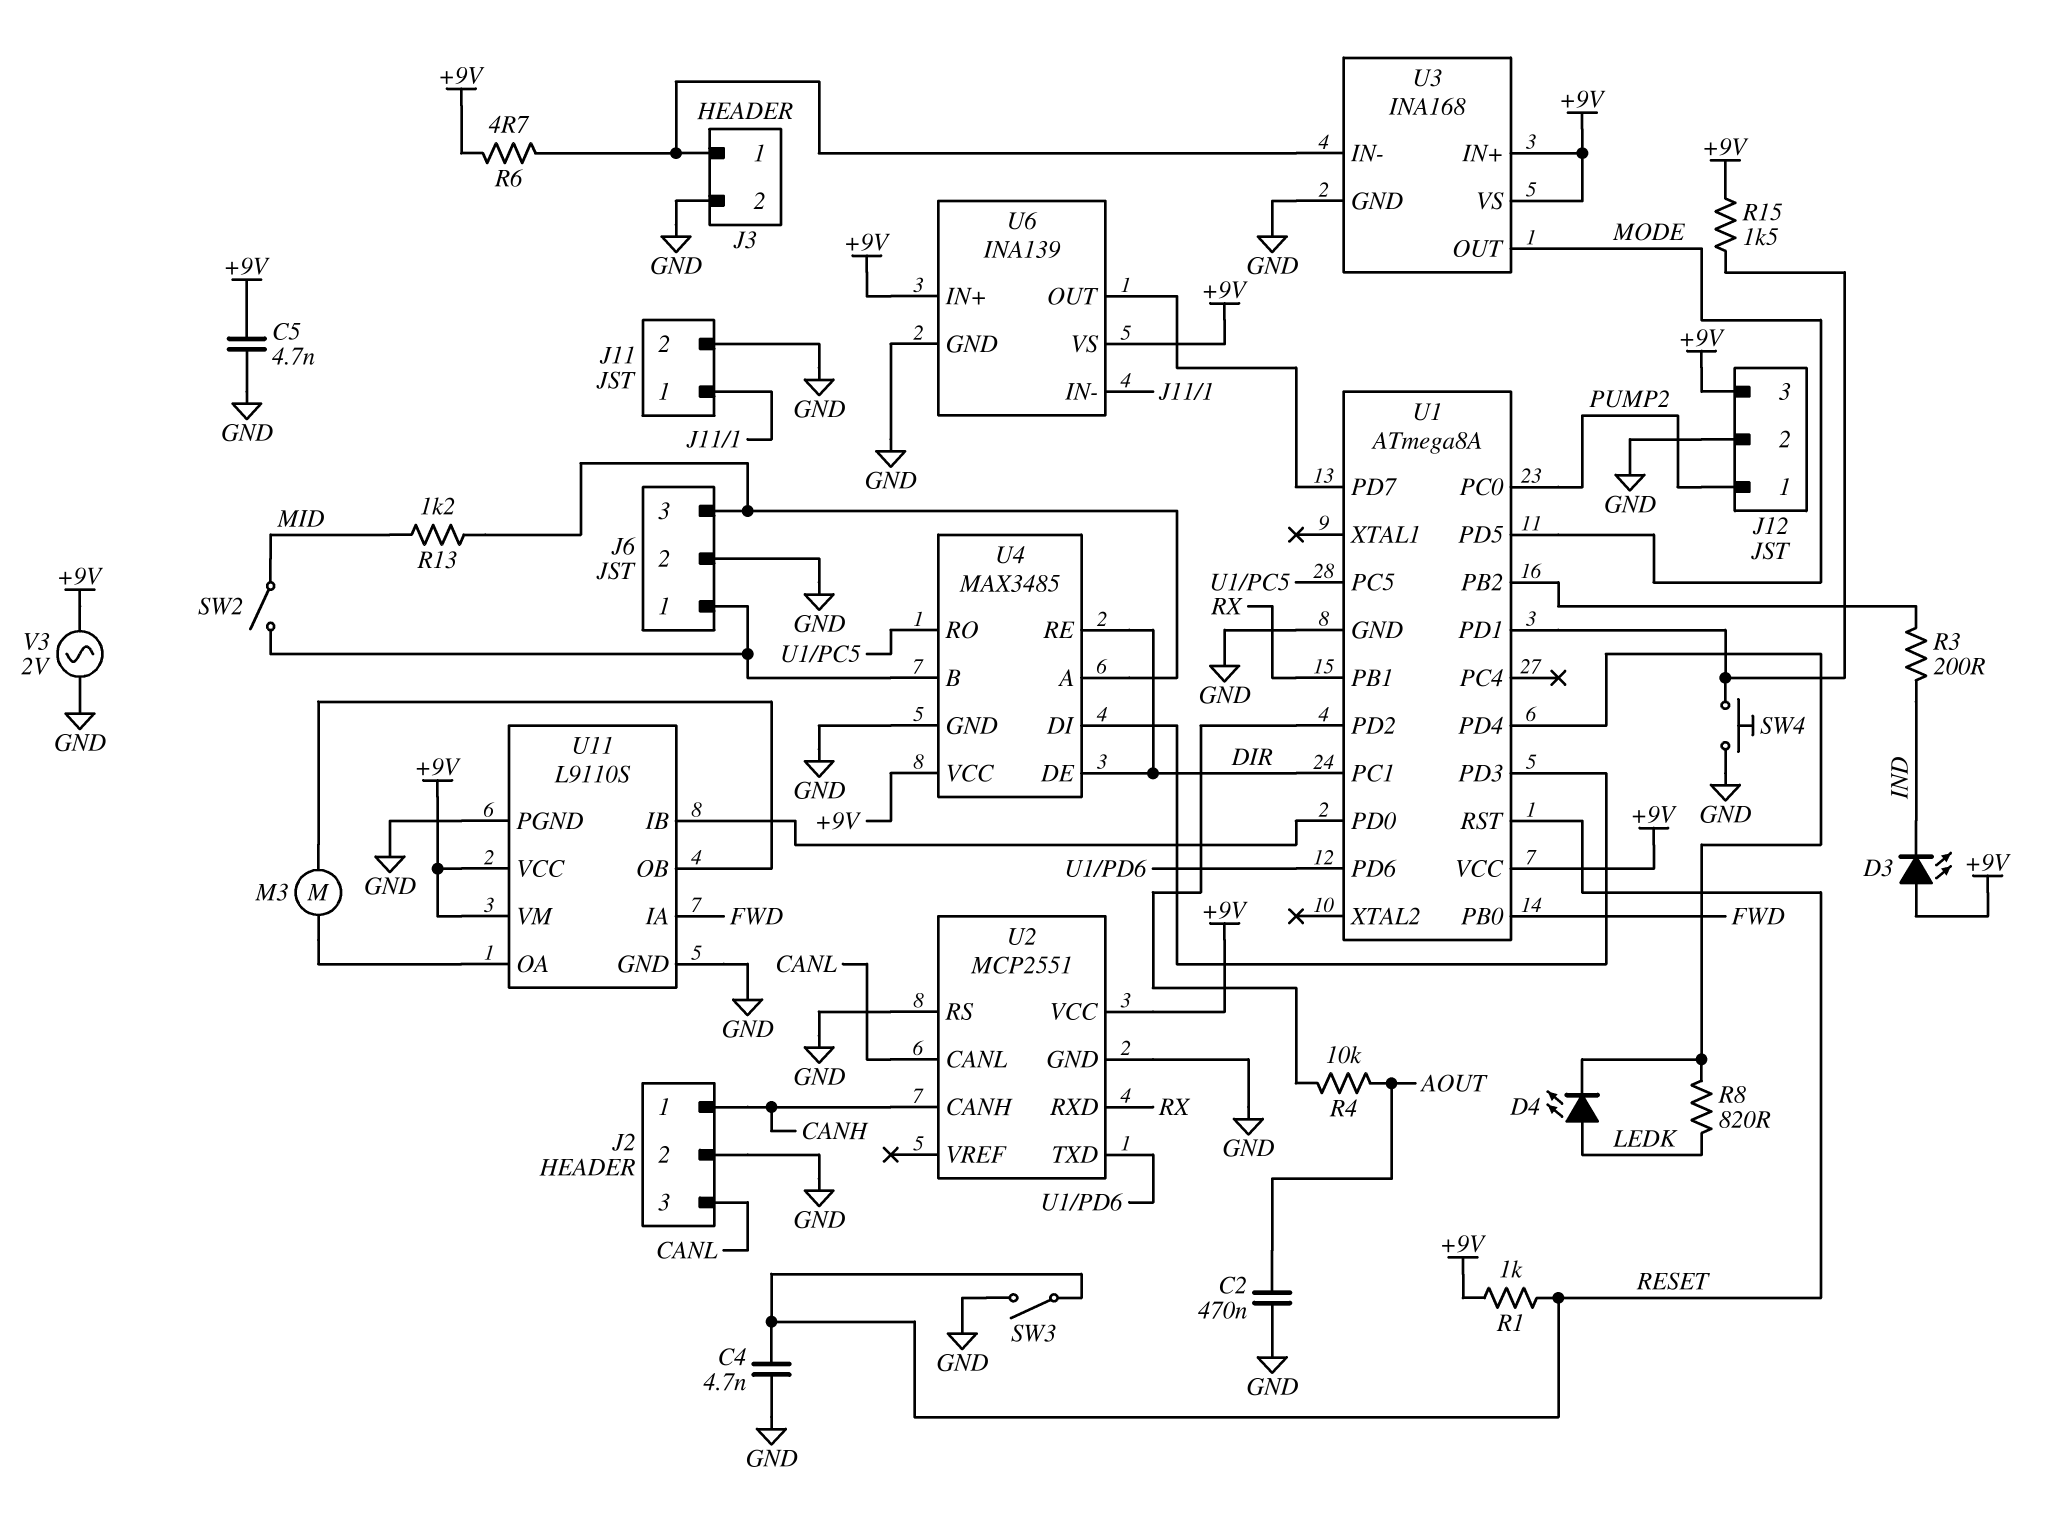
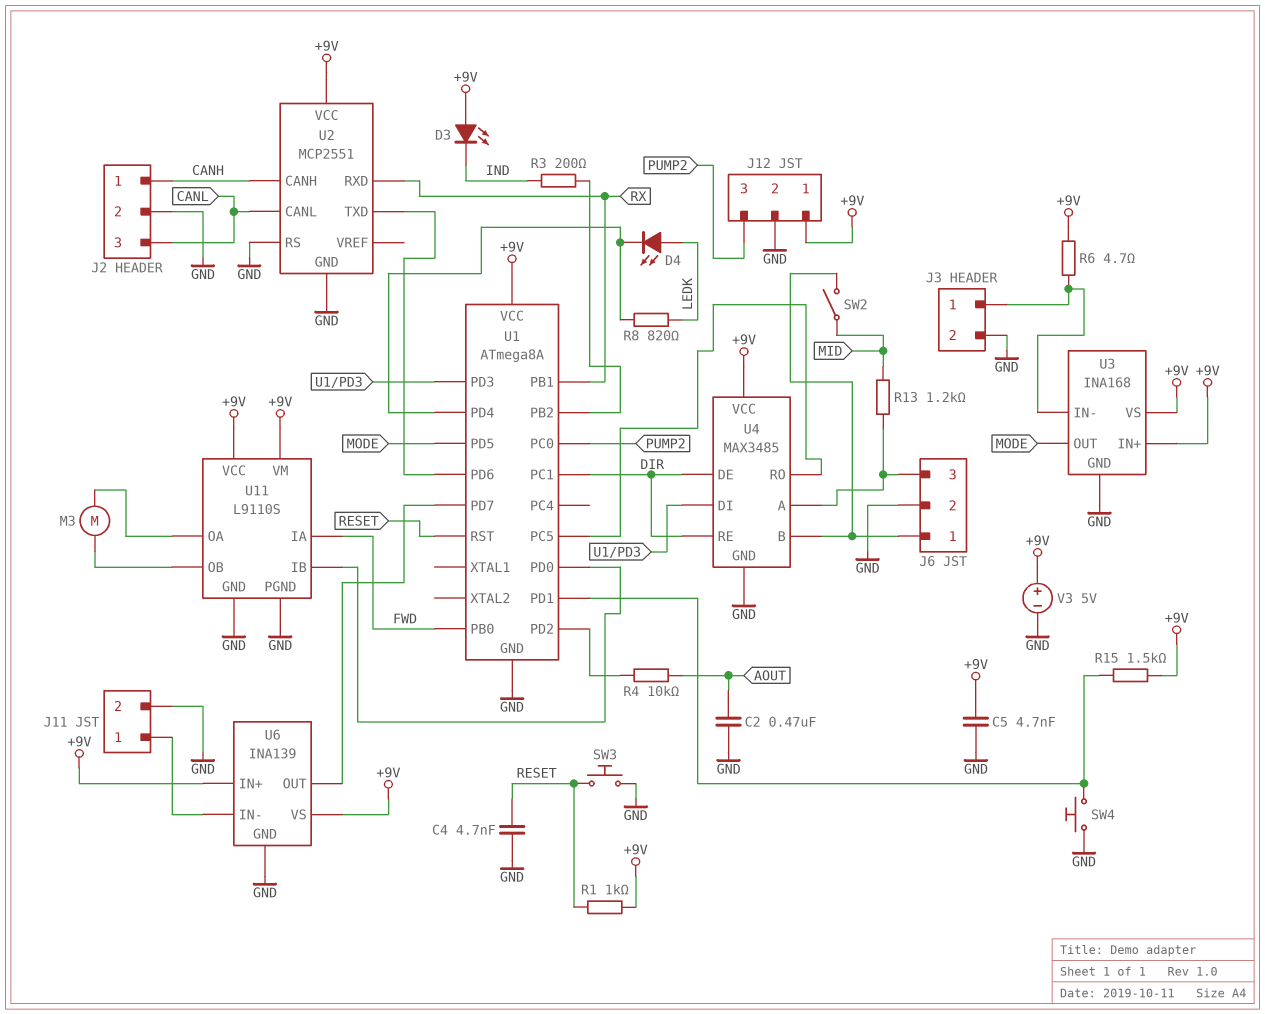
J12 pin 1: PUMP2 -> +9V
J12 pin 3: +9V -> PUMP2
SW3: switch (GND, RESET) -> button (GND, RESET)
V3: AC 2V (+9V, GND) -> 5V (plus +9V, minus GND)

